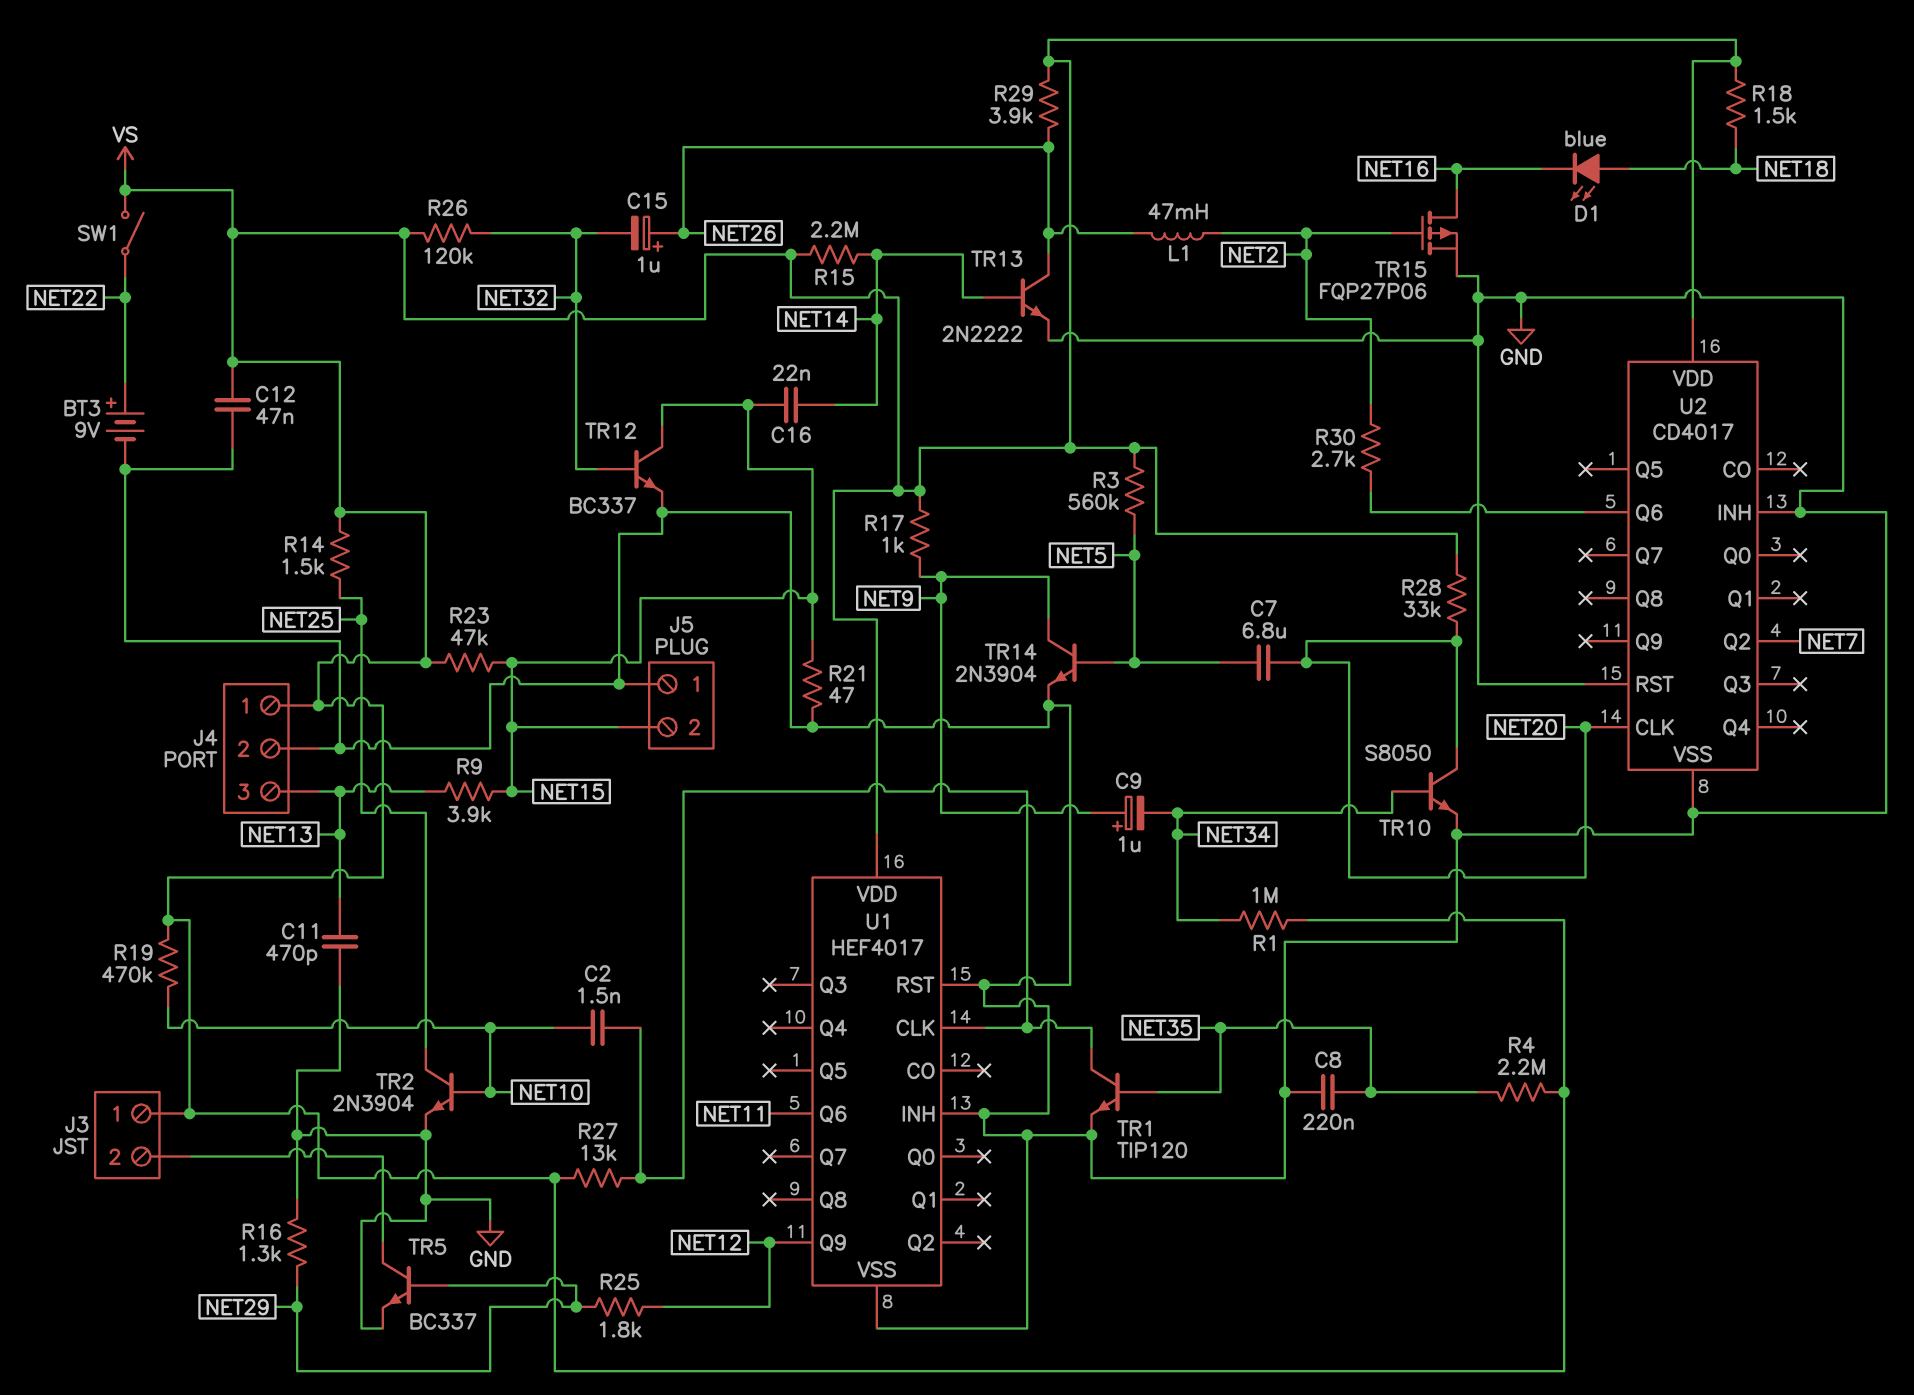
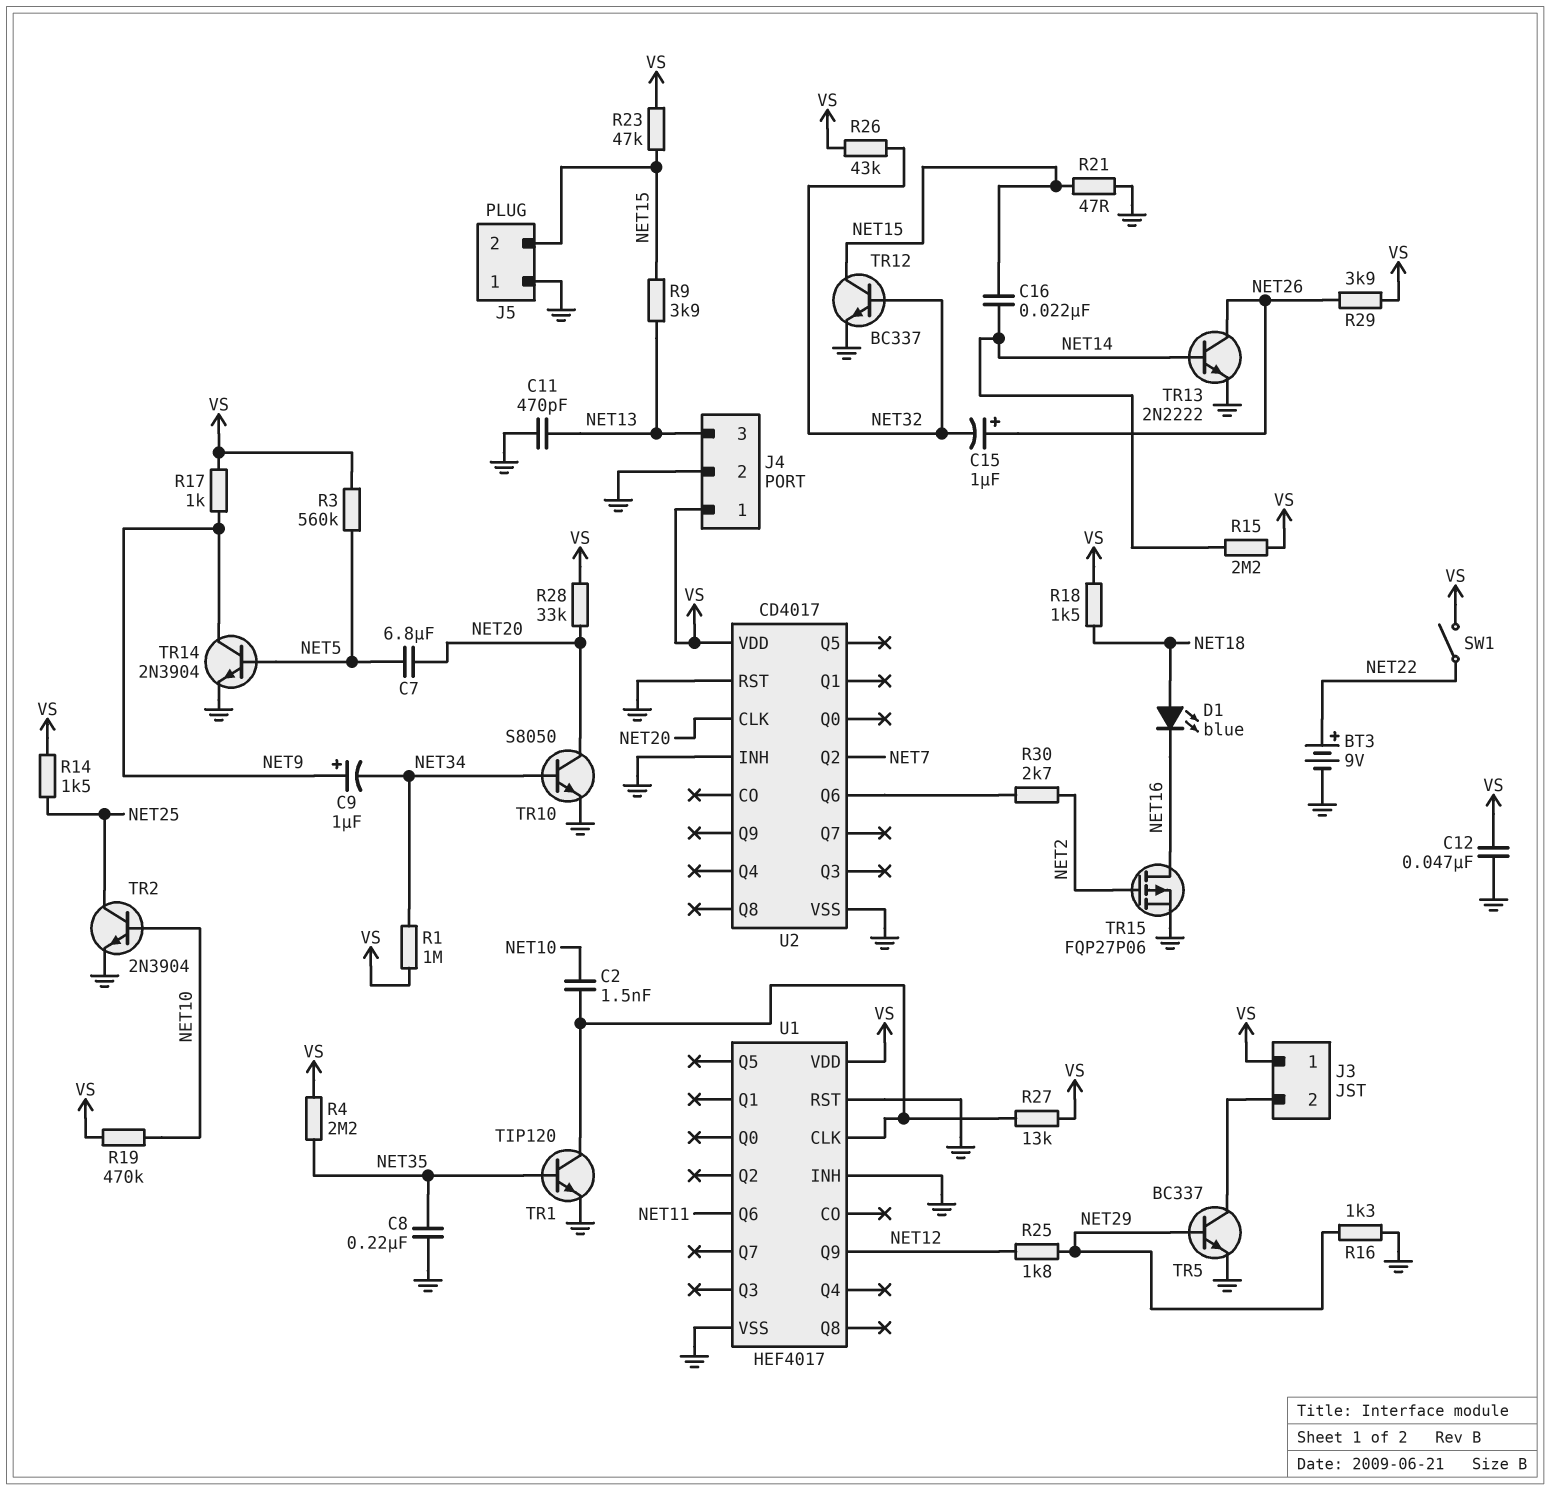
L1: 47mH (NET2, NET26) -> none
R26: 120k (NET32, VS) -> 43k (NET32, VS)

